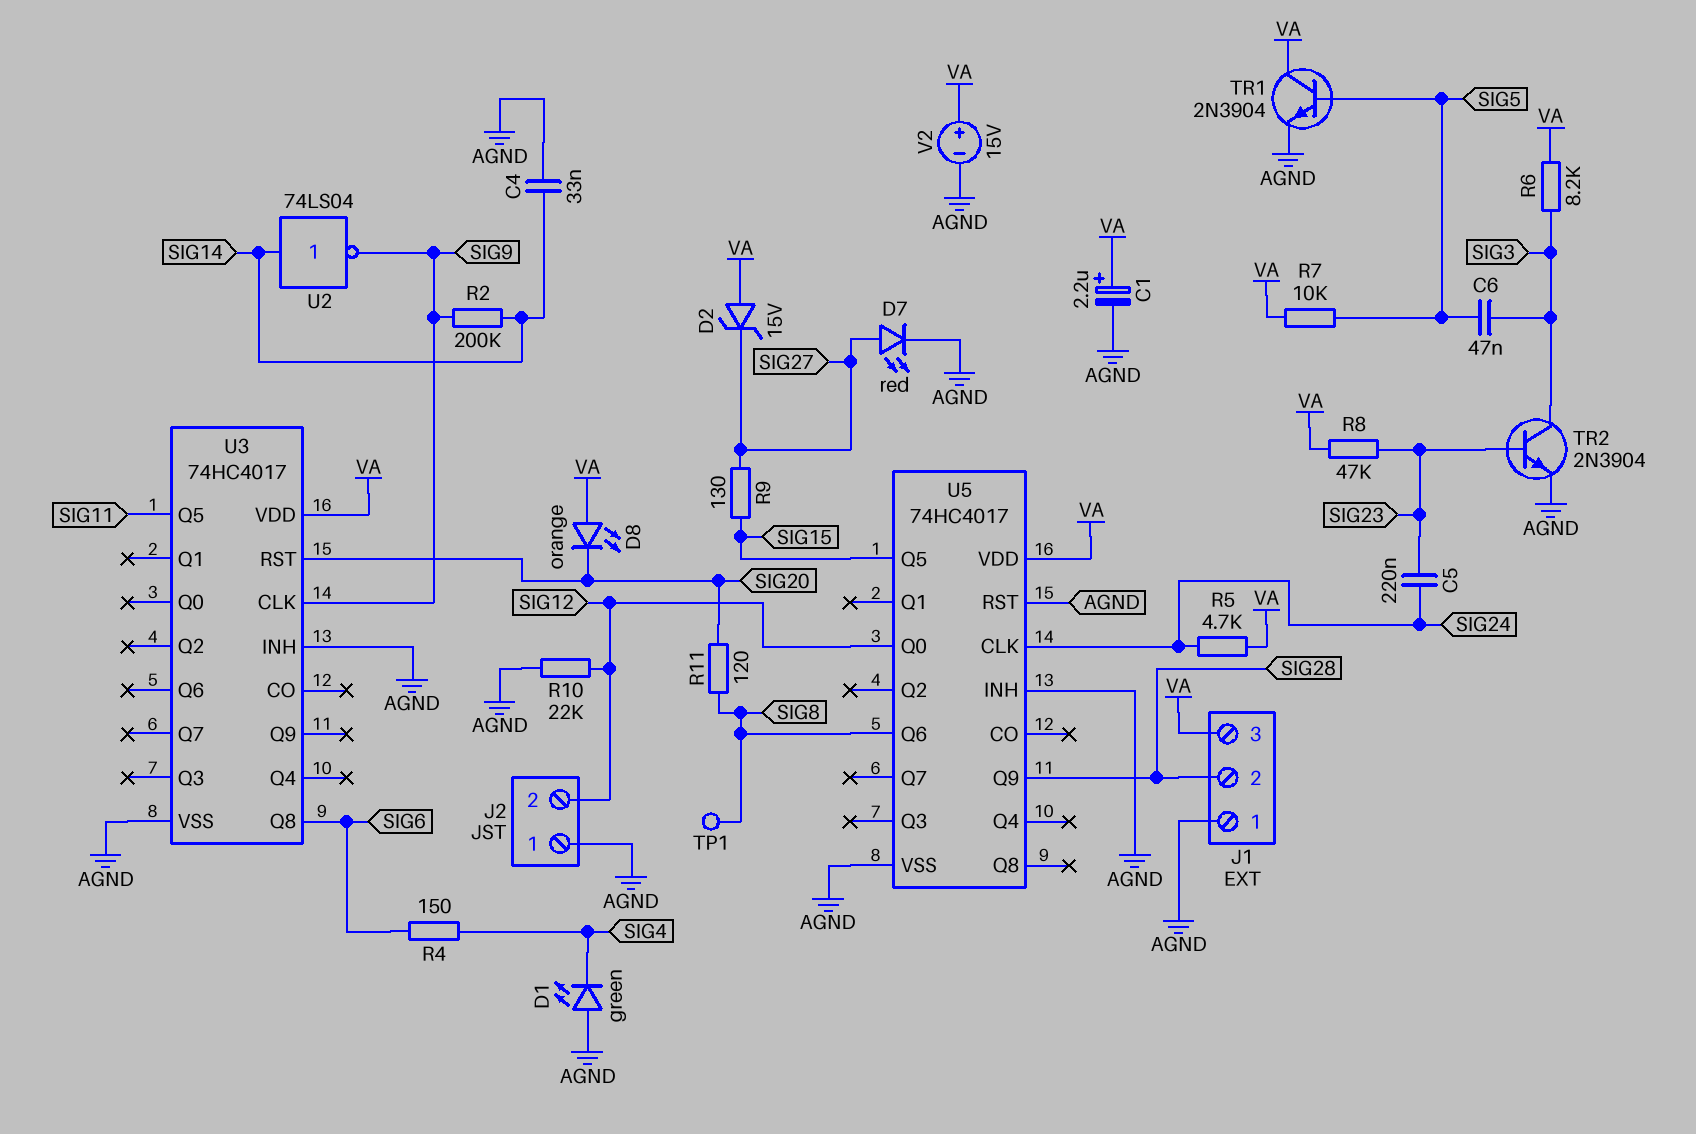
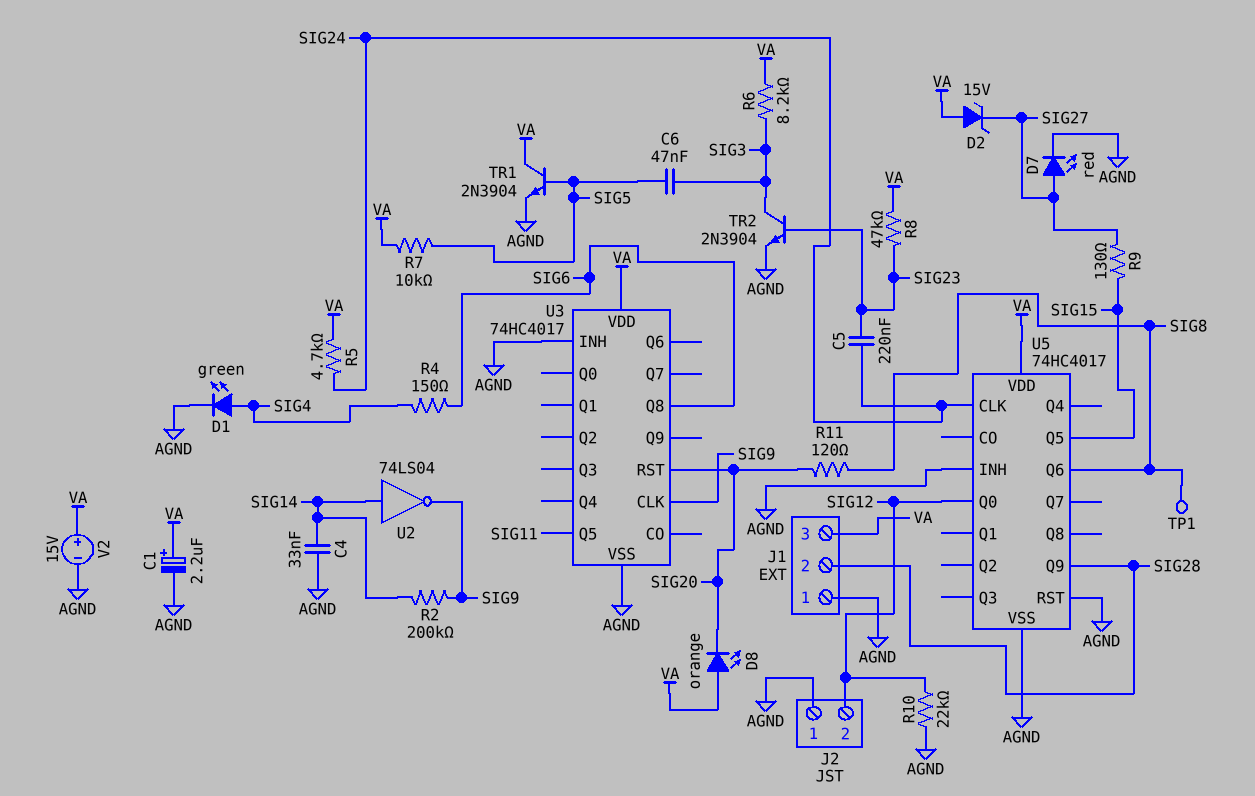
D1: LED green (A AGND, K SIG4) -> LED green (A SIG4, K AGND)

